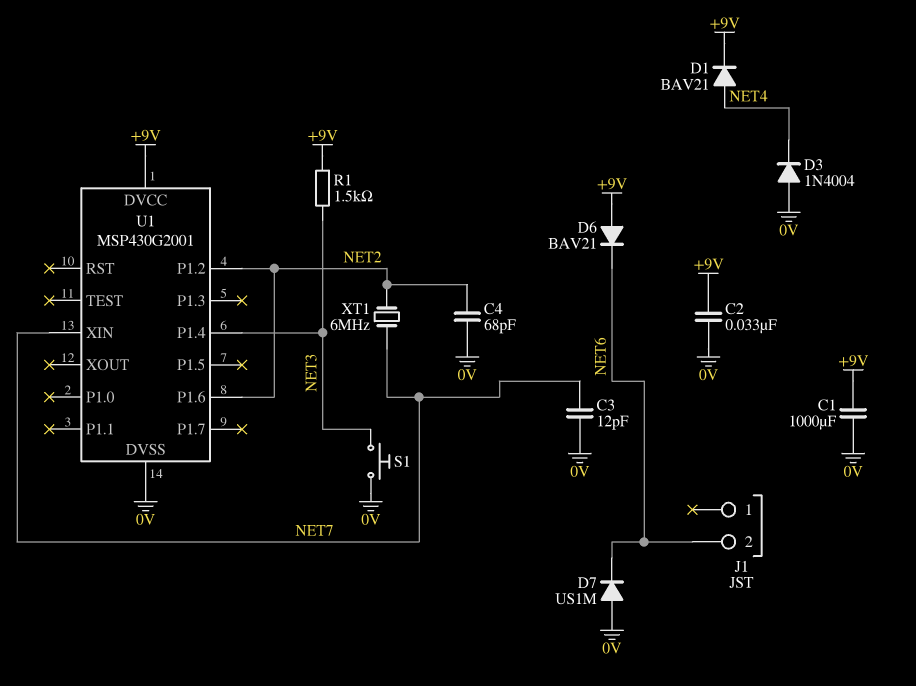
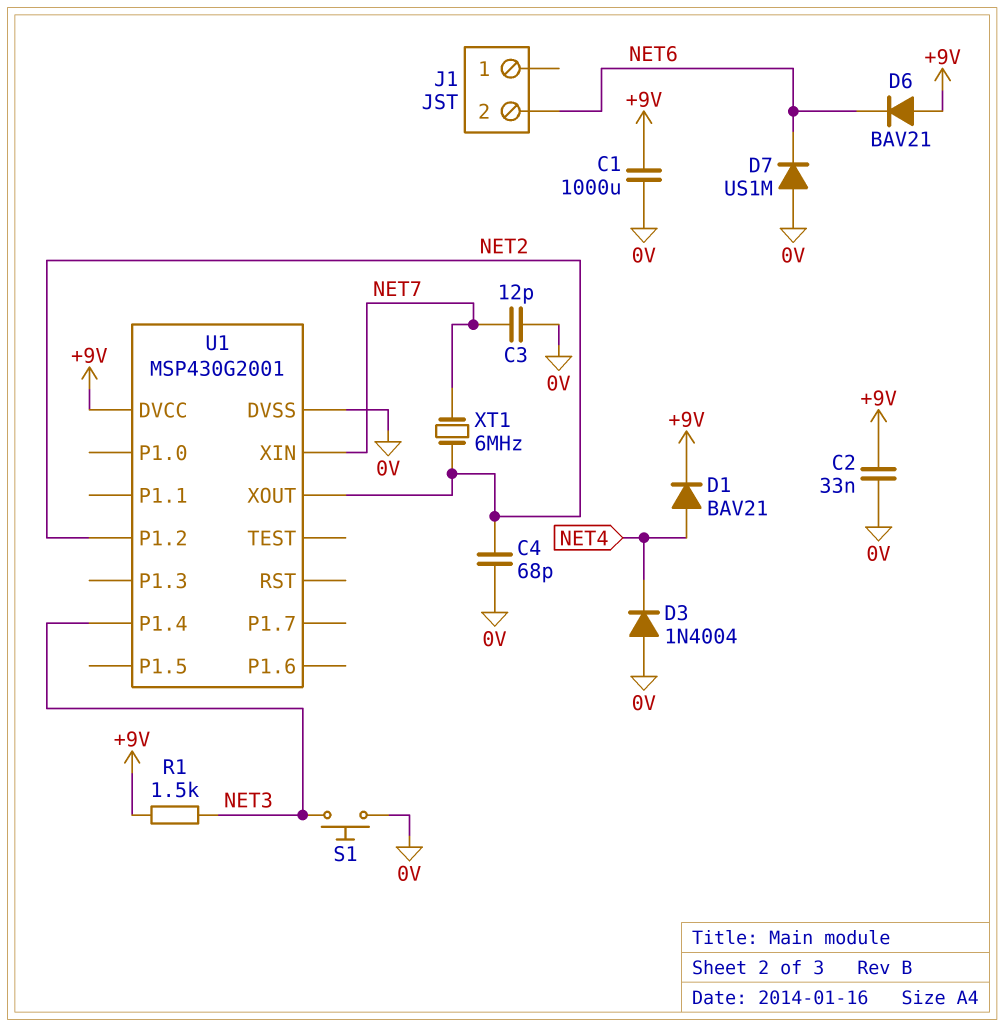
U1 pin P1.6: NET2 -> none
U1 pin XOUT: none -> NET2

